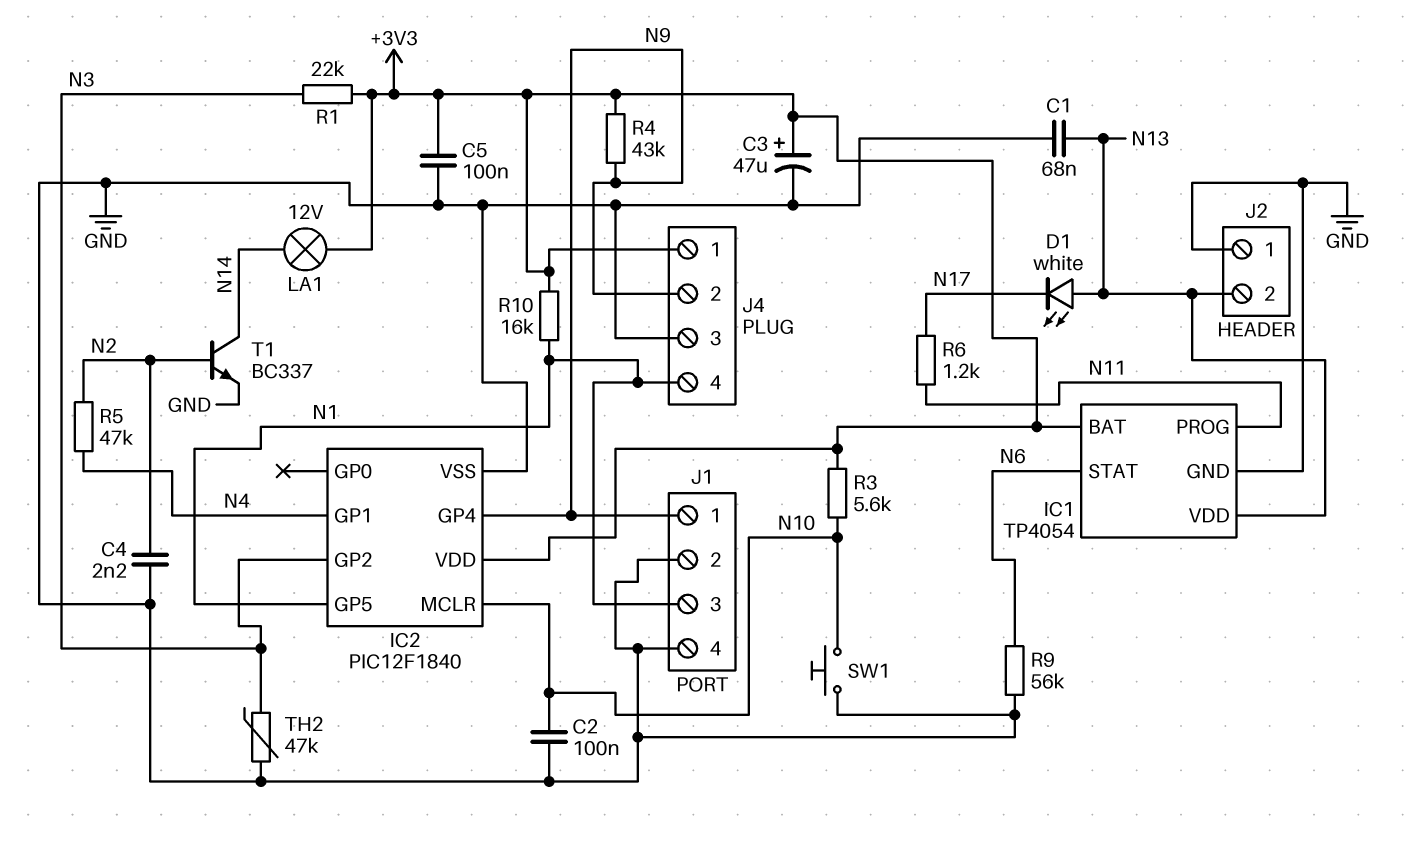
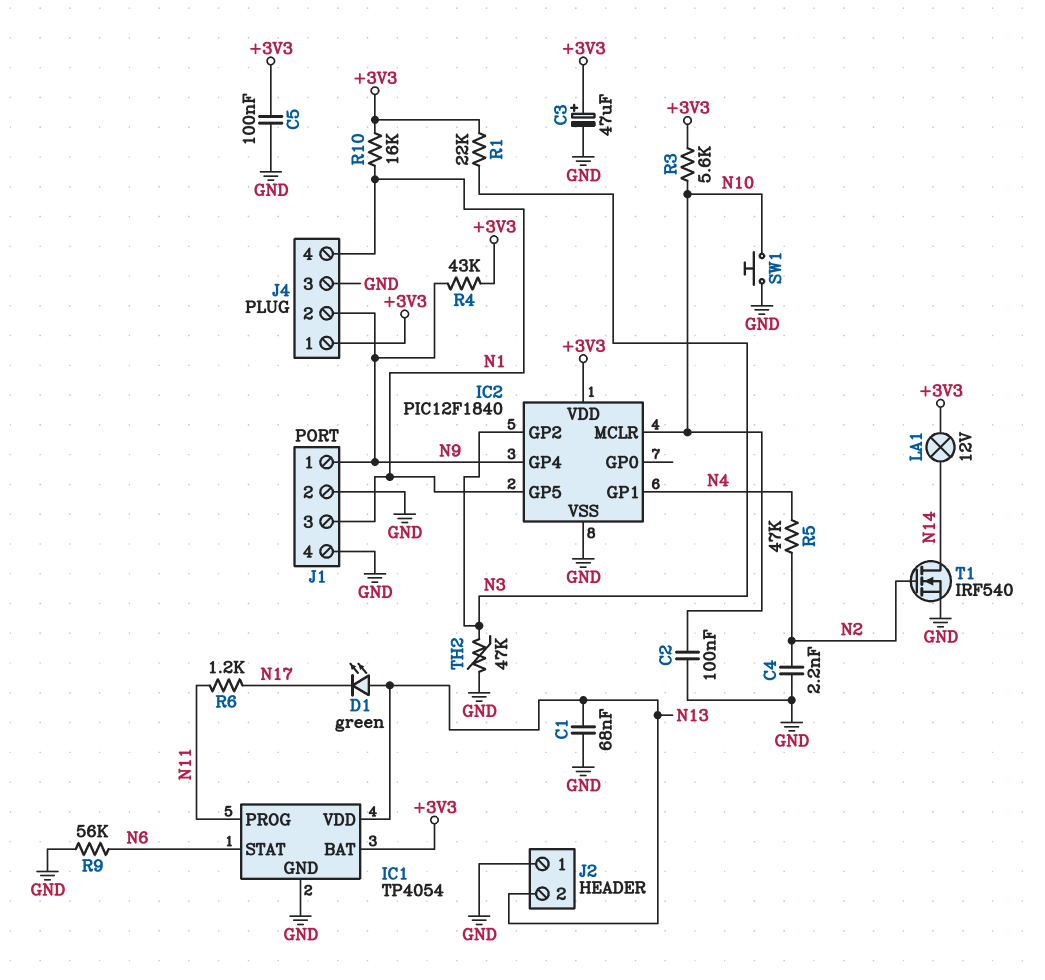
D1: LED white (A N13, K N17) -> LED green (A N13, K N17)
T1: NPN BC337 (B N2, C N14, E GND) -> NMOS IRF540 (G N2, D N14, S GND)

